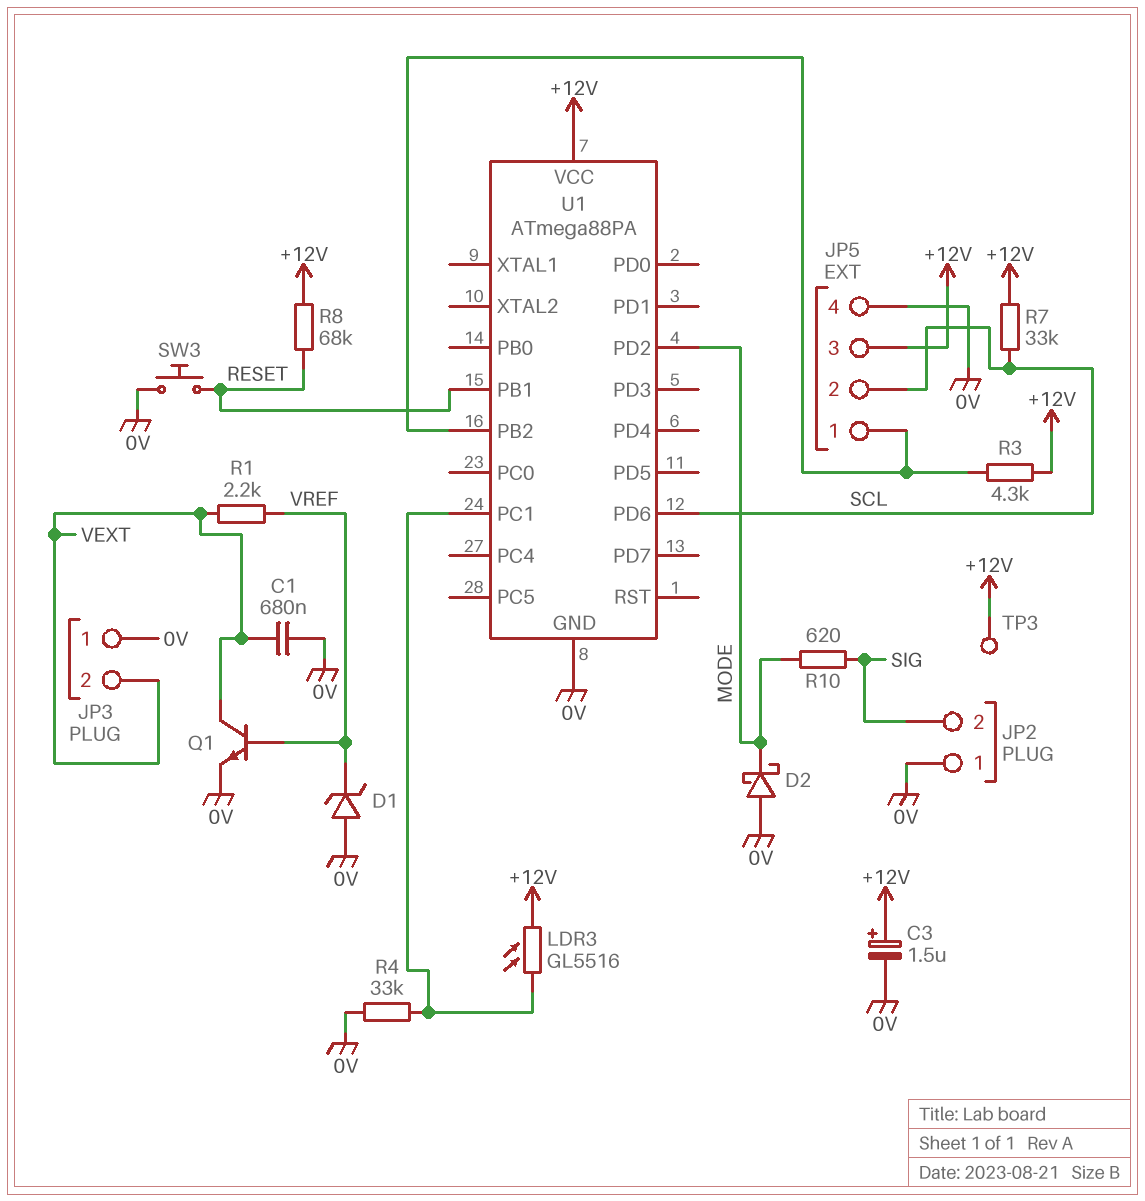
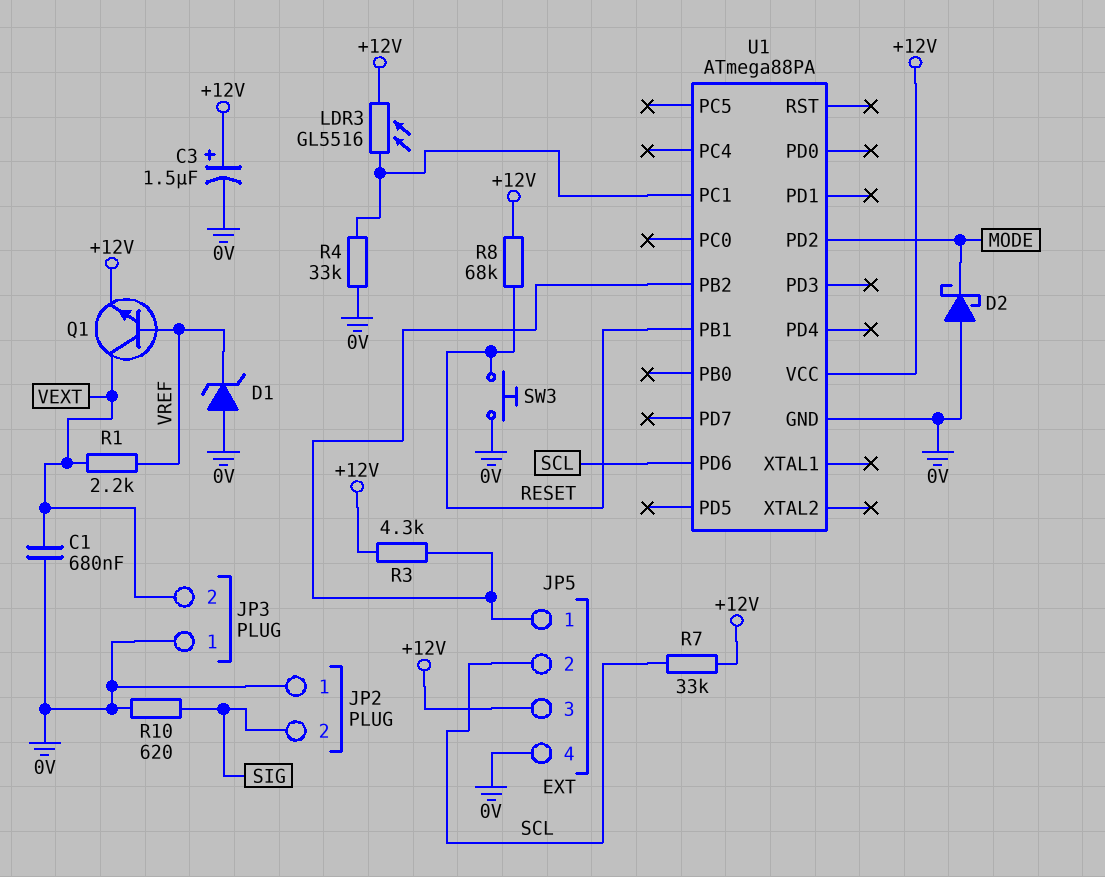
Q1: NPN (B VREF, C VEXT, E 0V) -> NPN (B VREF, C VEXT, E +12V)
R10: 620 (MODE, SIG) -> 620 (0V, SIG)
TP3: test point (+12V) -> none

